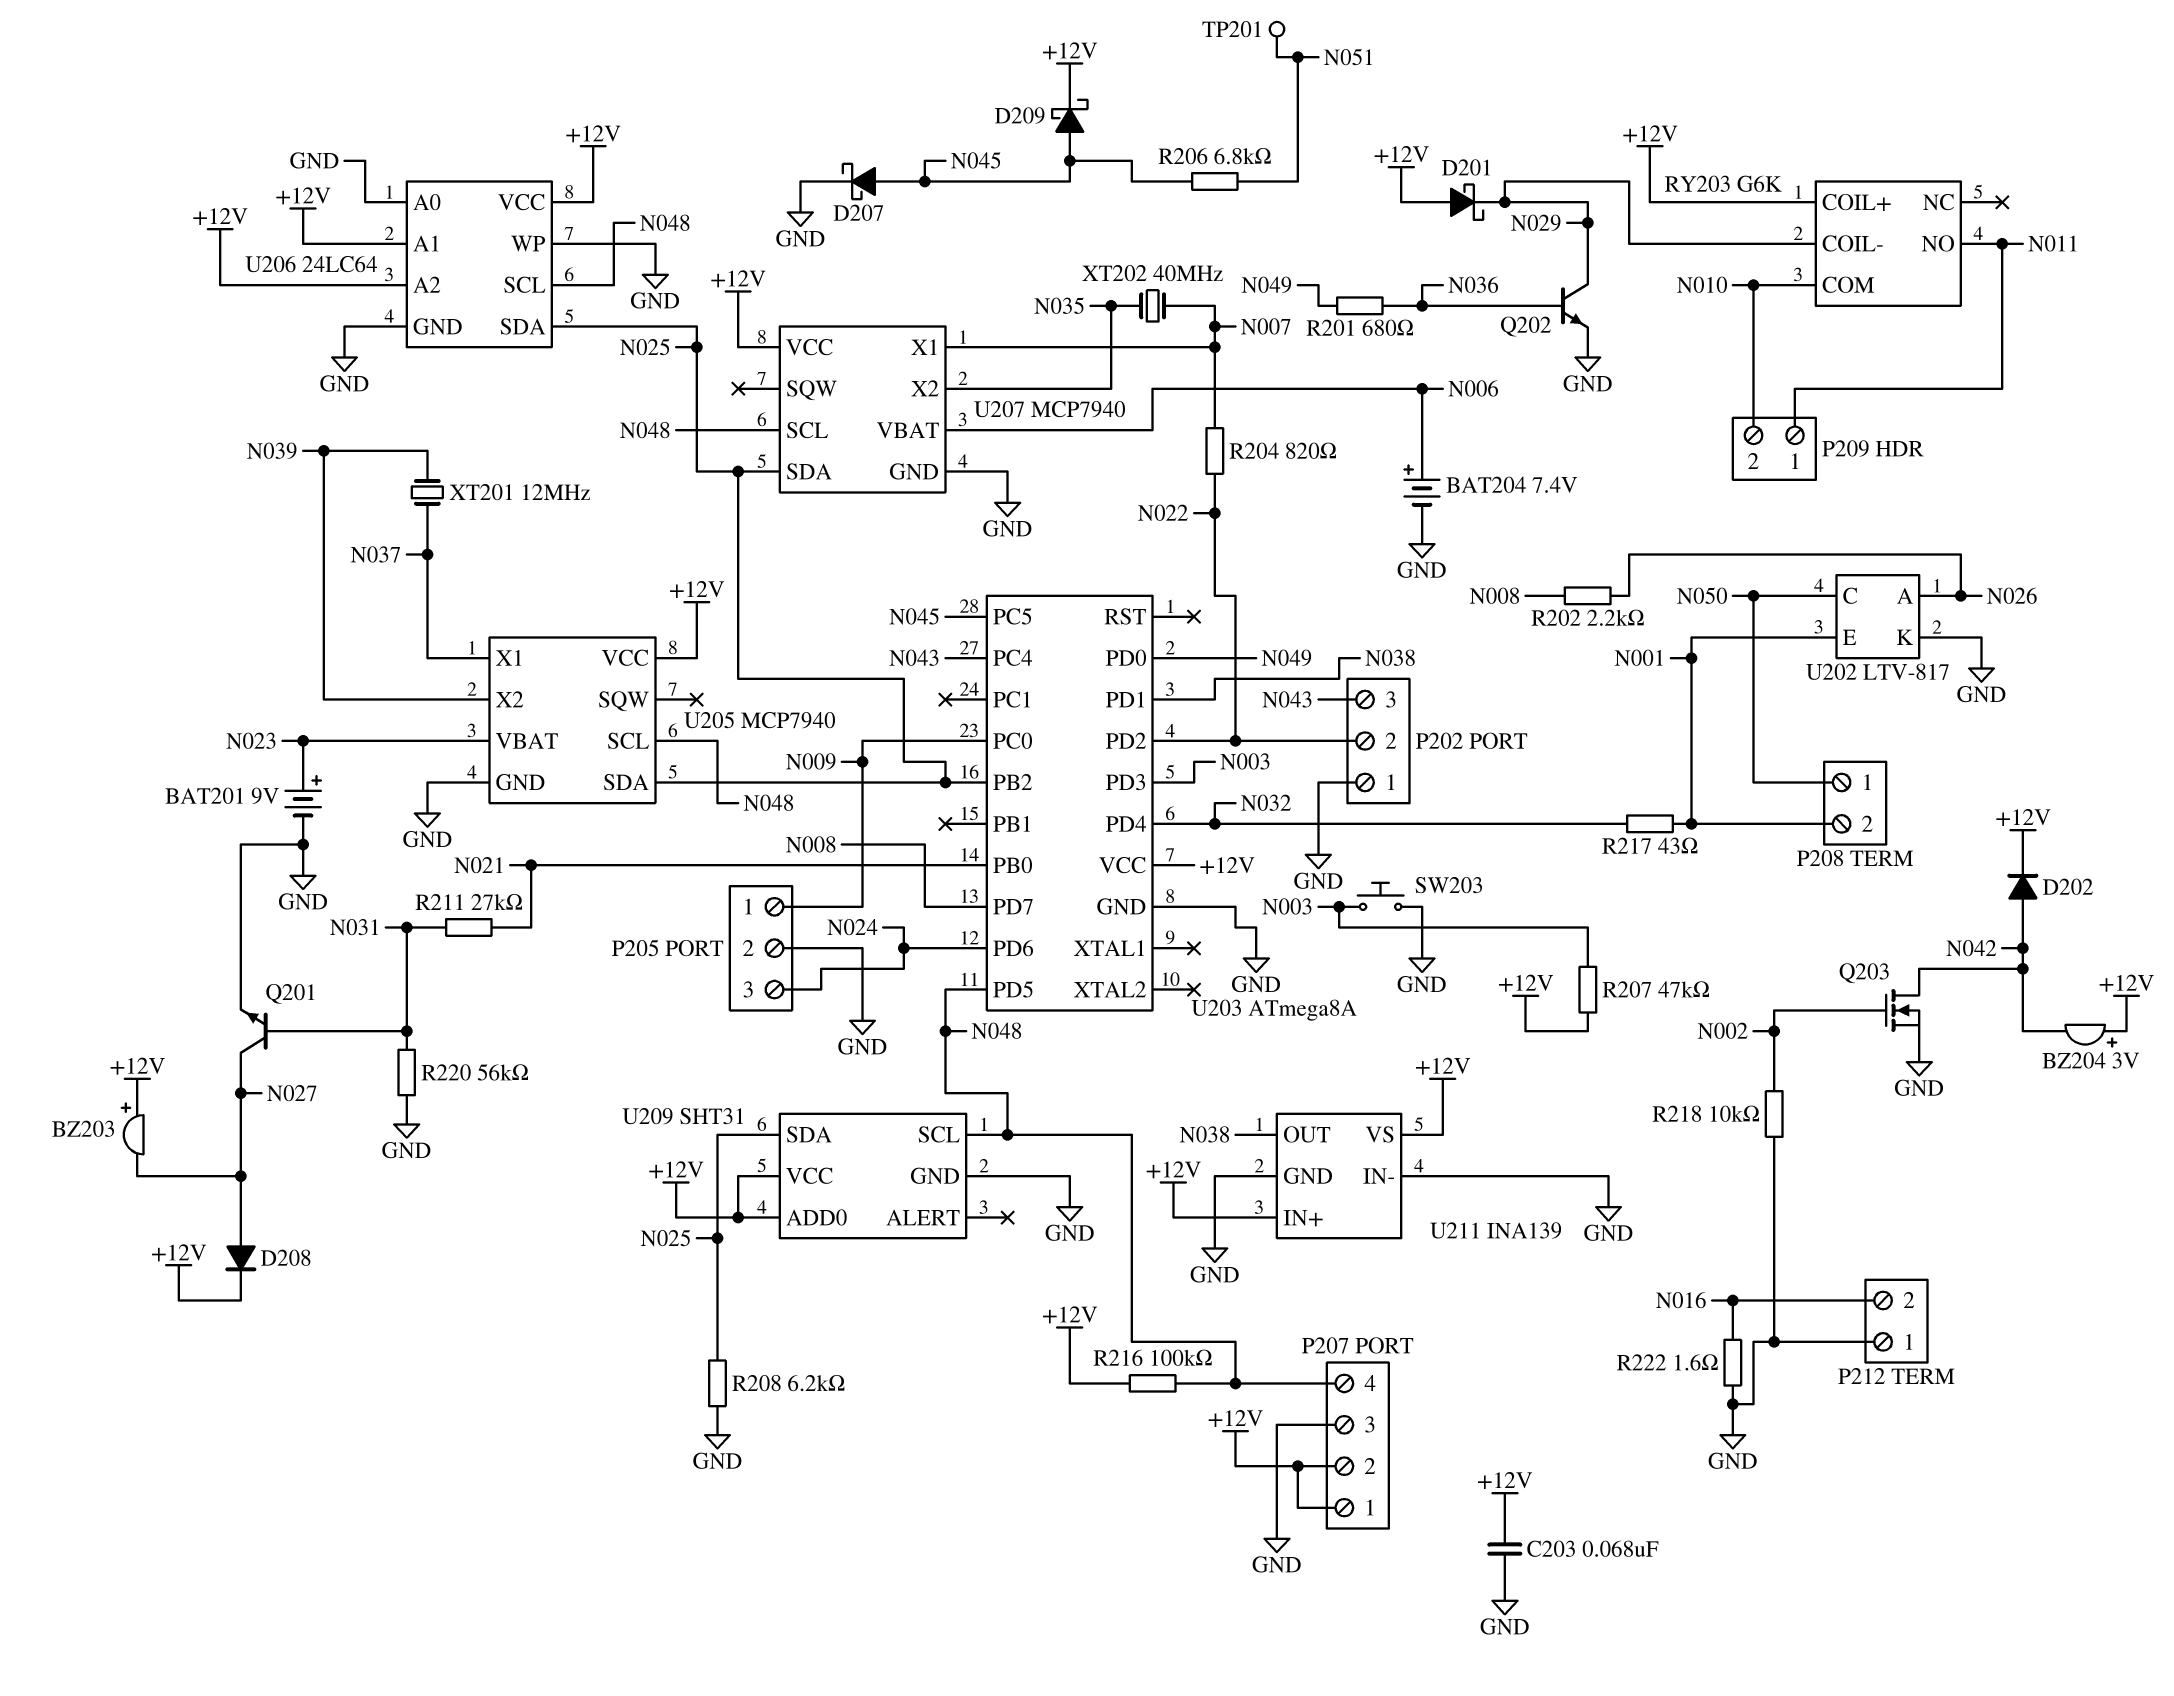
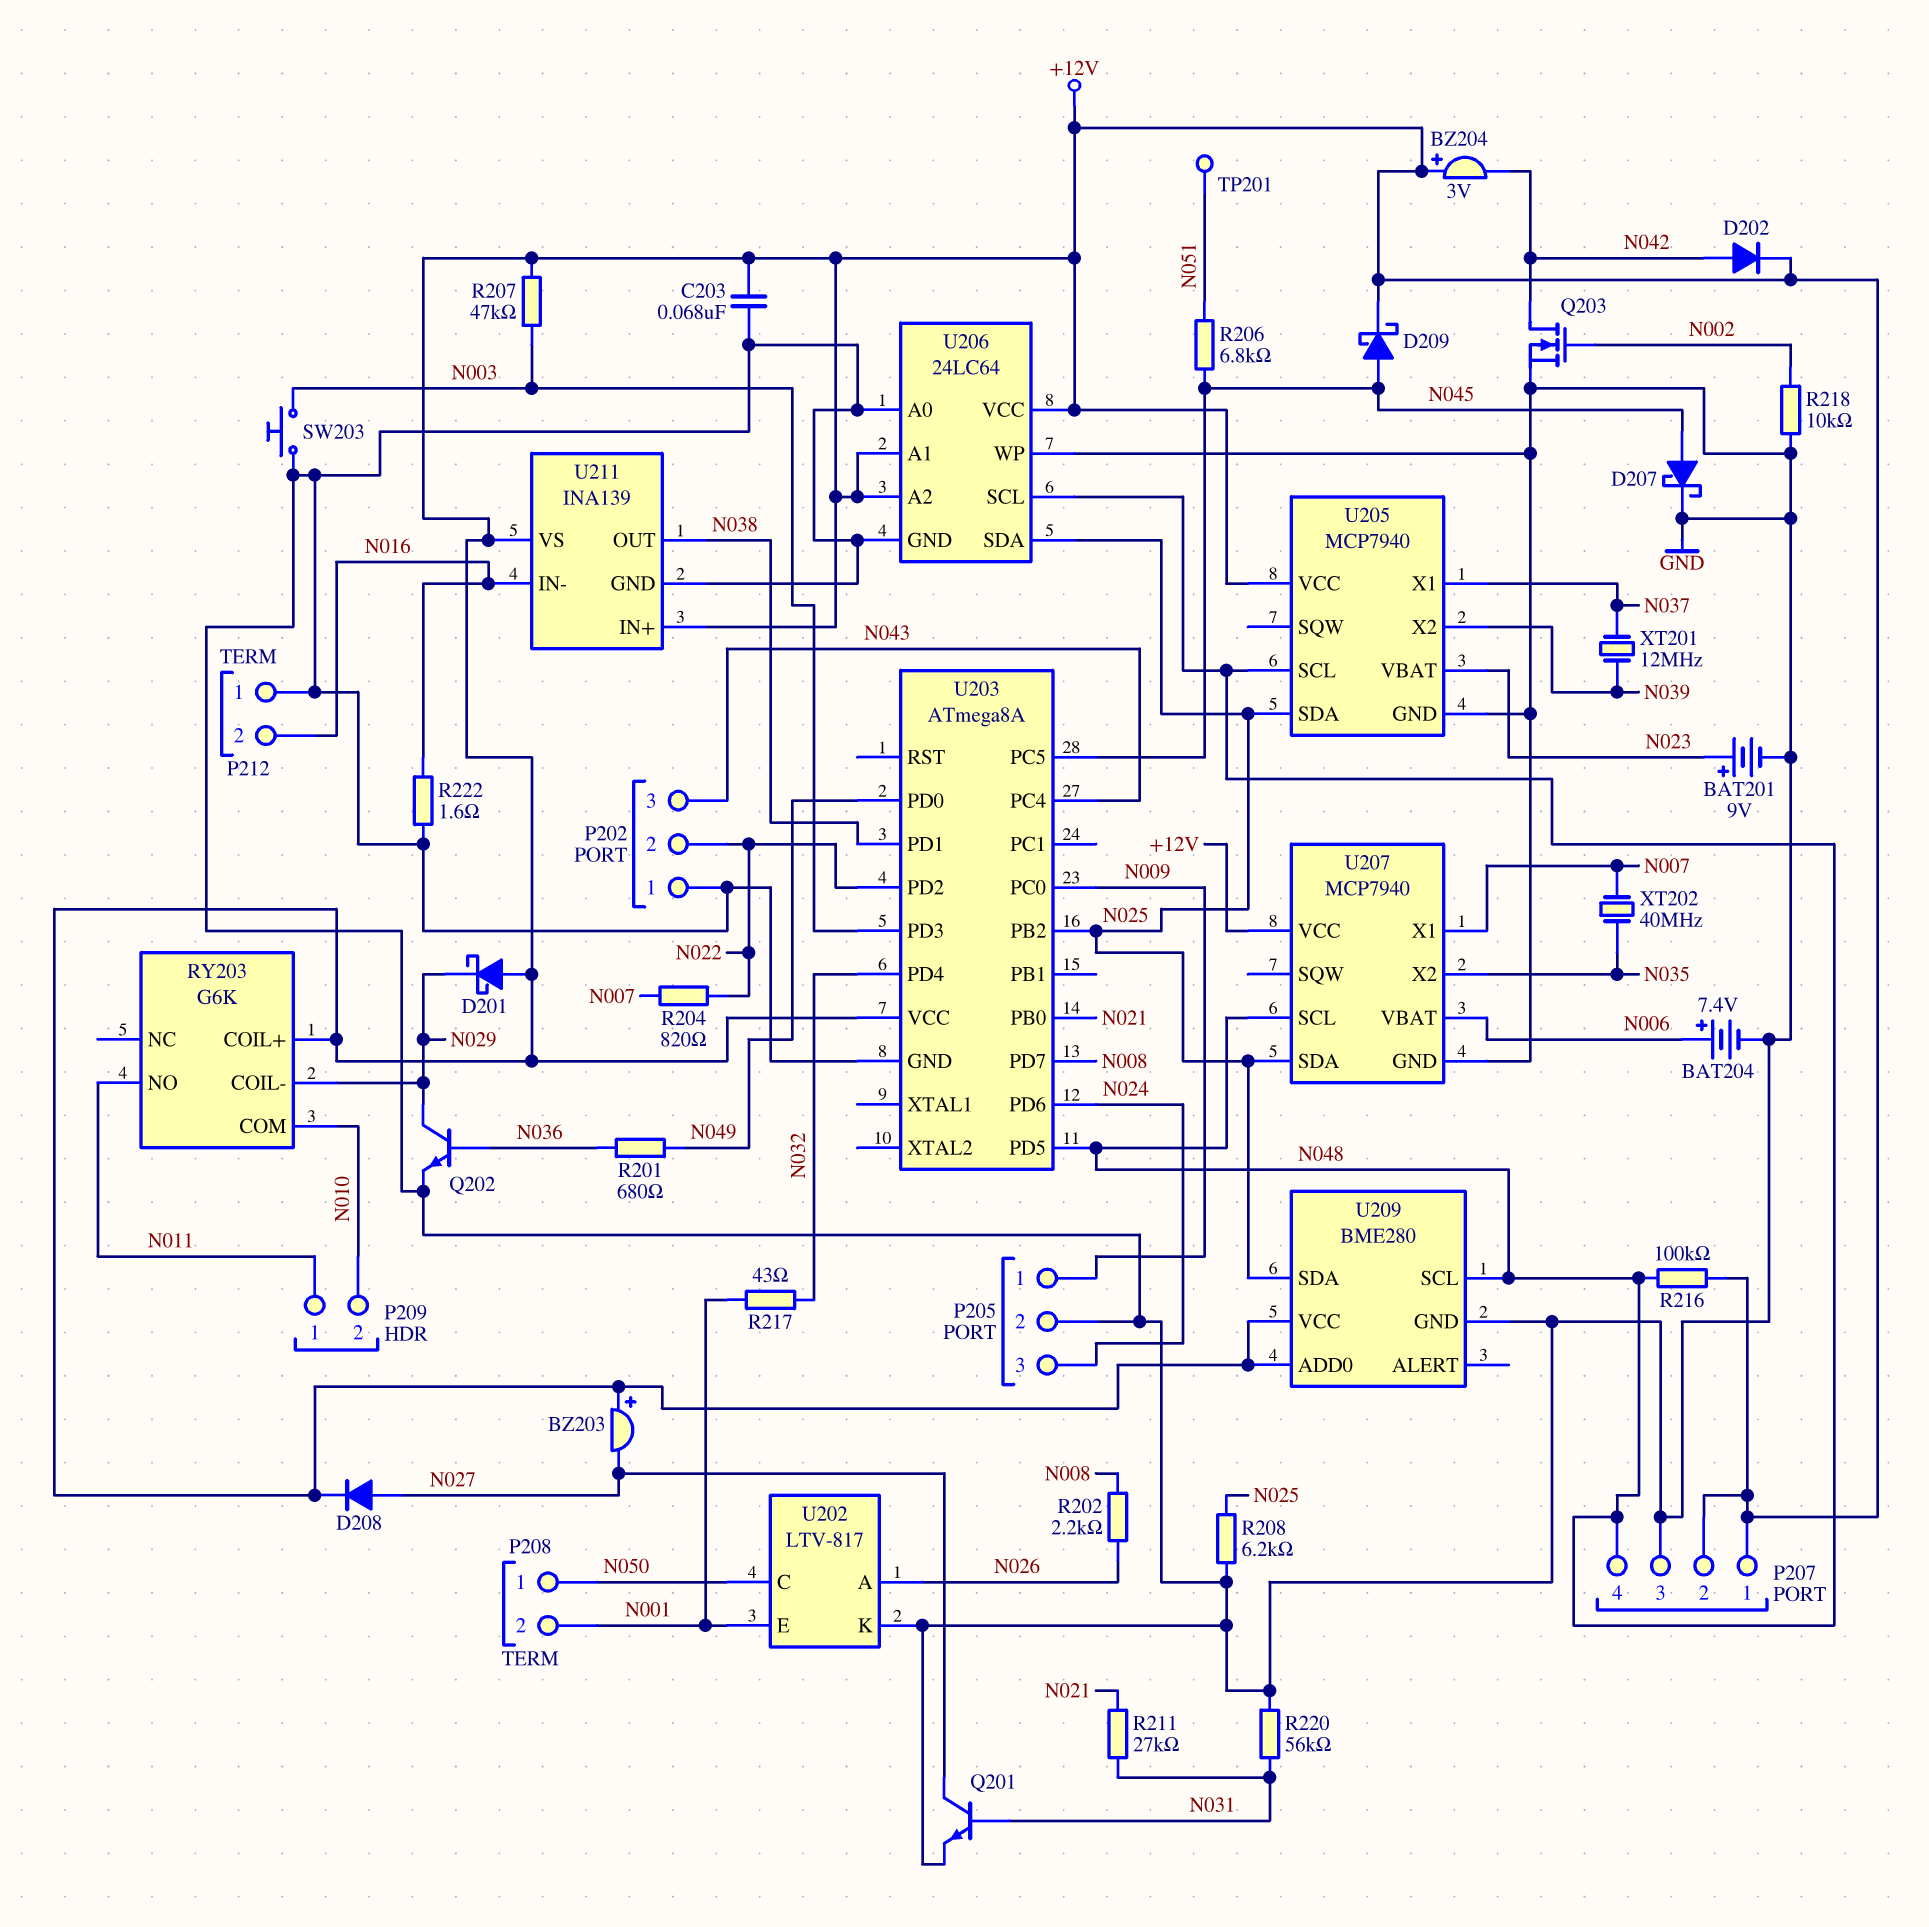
U209: SHT31 -> BME280
U211 pin IN-: GND -> N016

